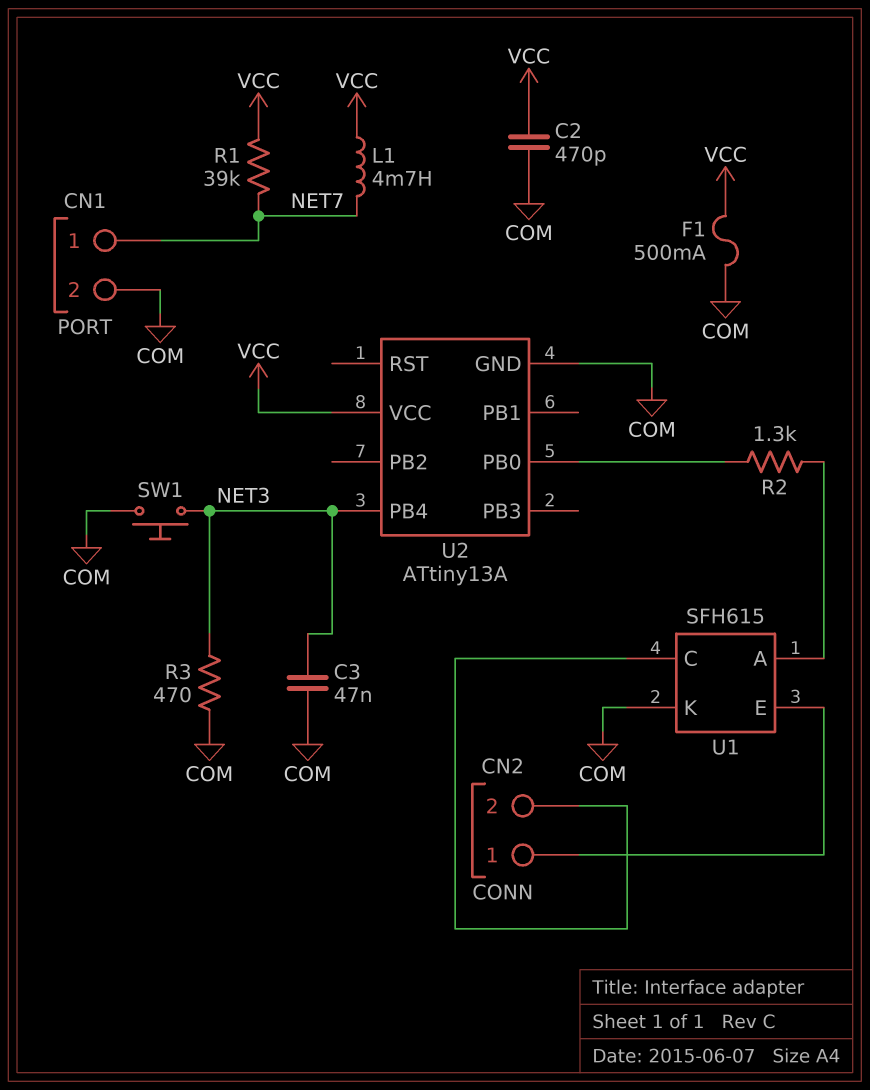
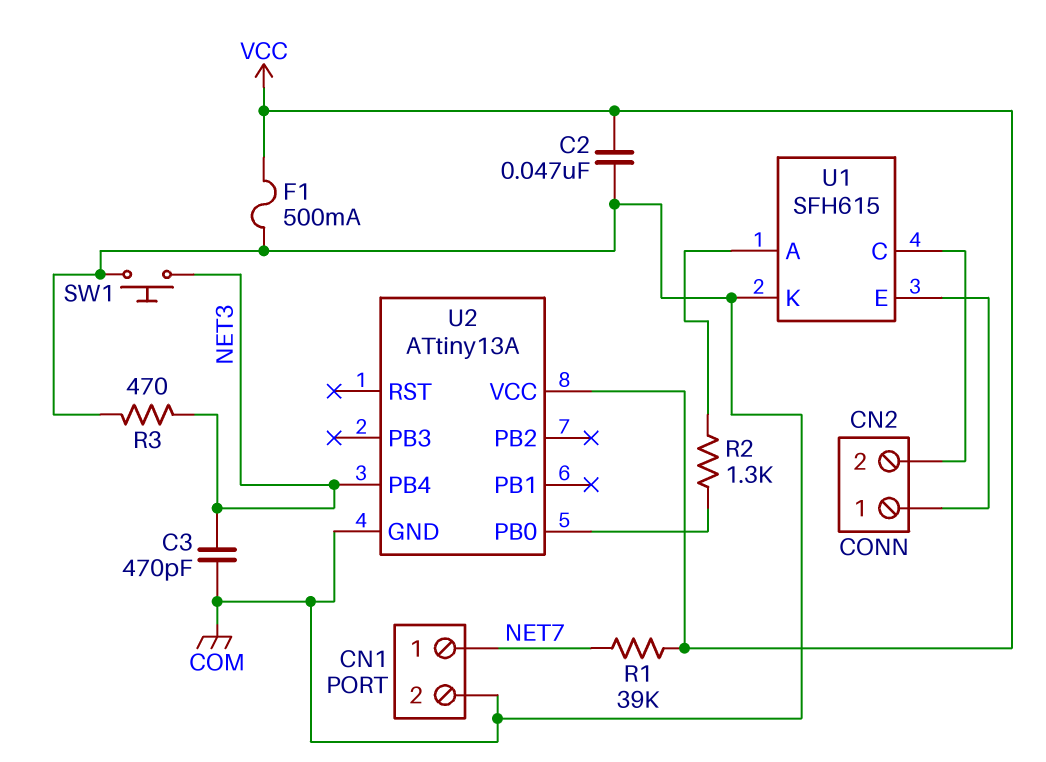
C2: 470pF (COM, VCC) -> 47nF (COM, VCC)
C3: 47nF (COM, NET3) -> 470pF (COM, NET3)
L1: 4.7mH (NET7, VCC) -> none

